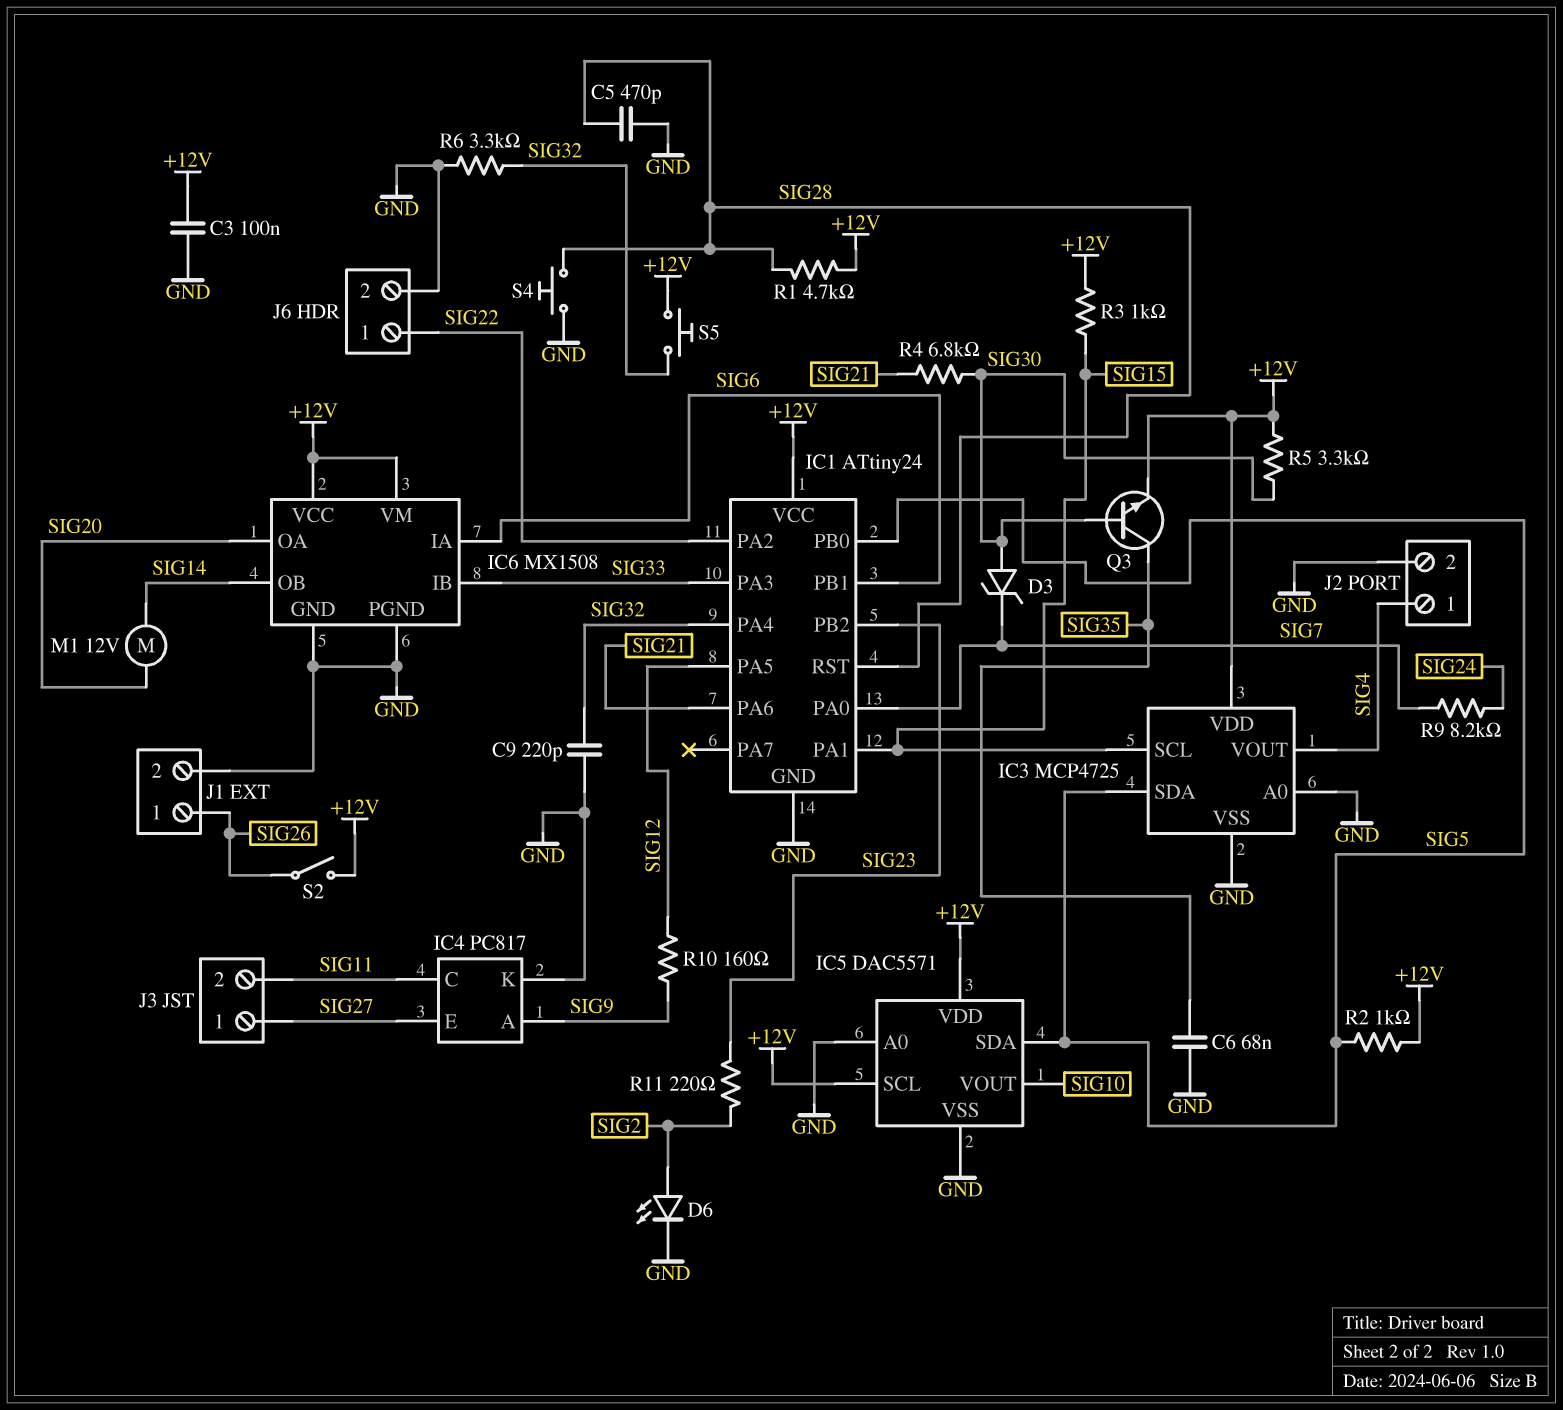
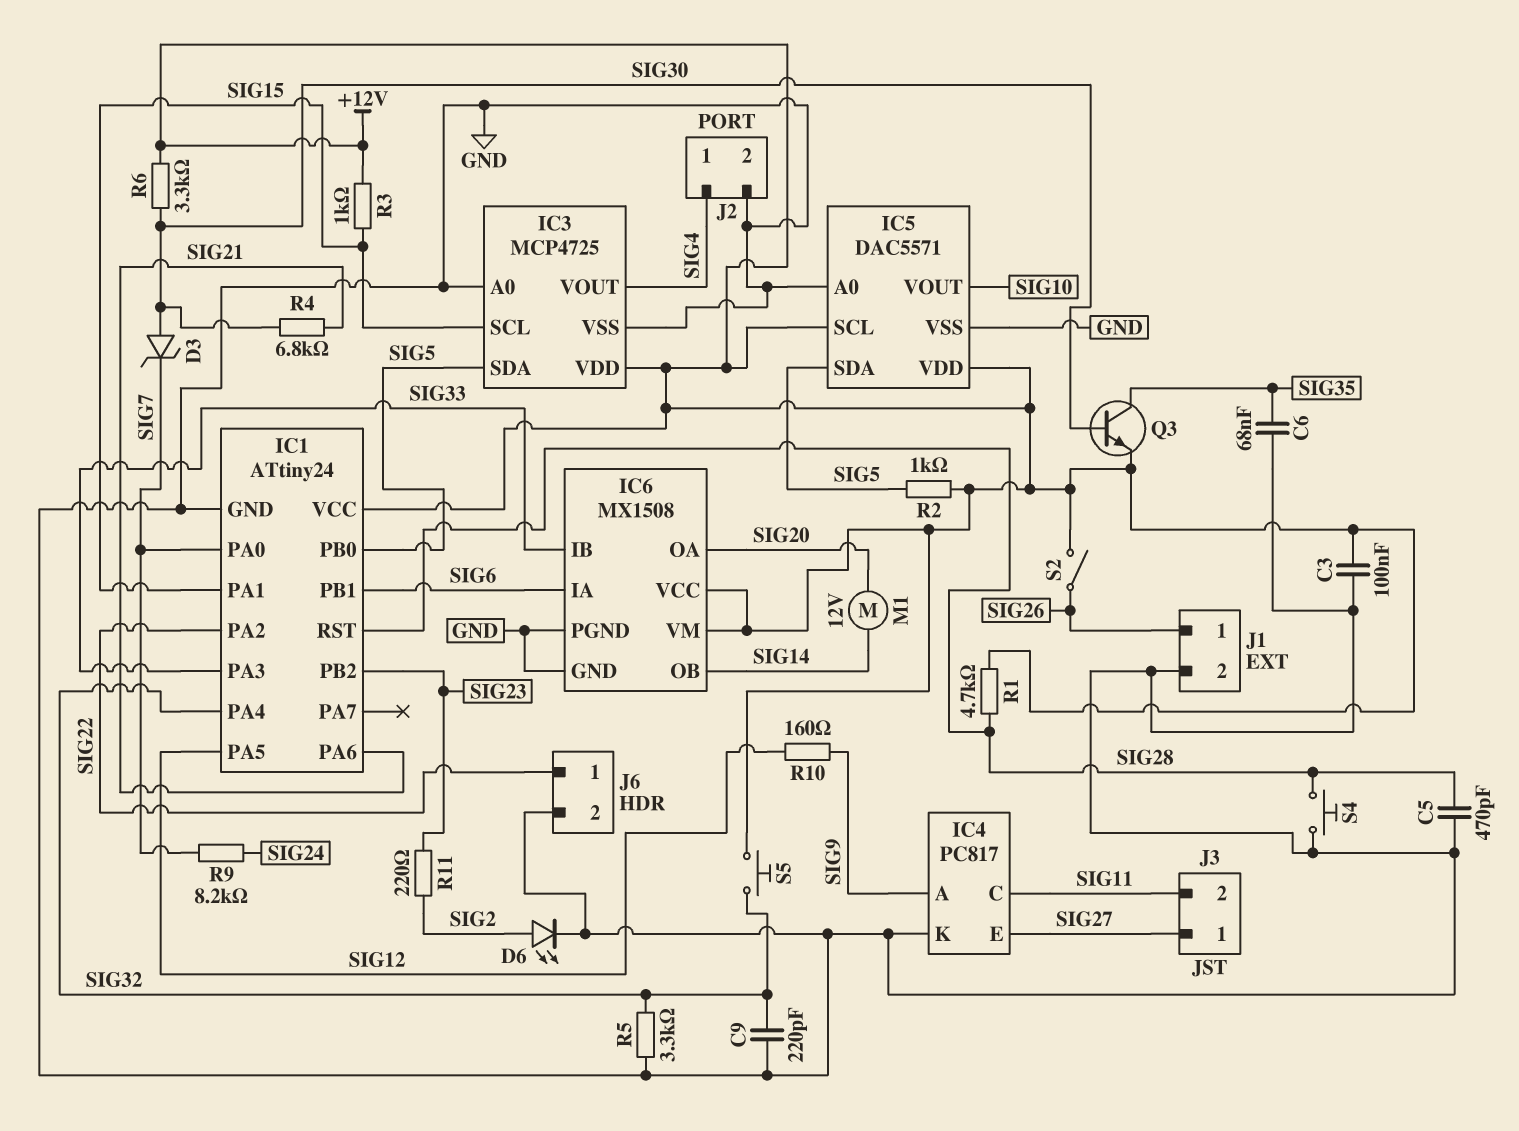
R5: 3.3k (+12V, SIG30) -> 3.3k (GND, SIG32)
R6: 3.3k (GND, SIG32) -> 3.3k (+12V, SIG30)

